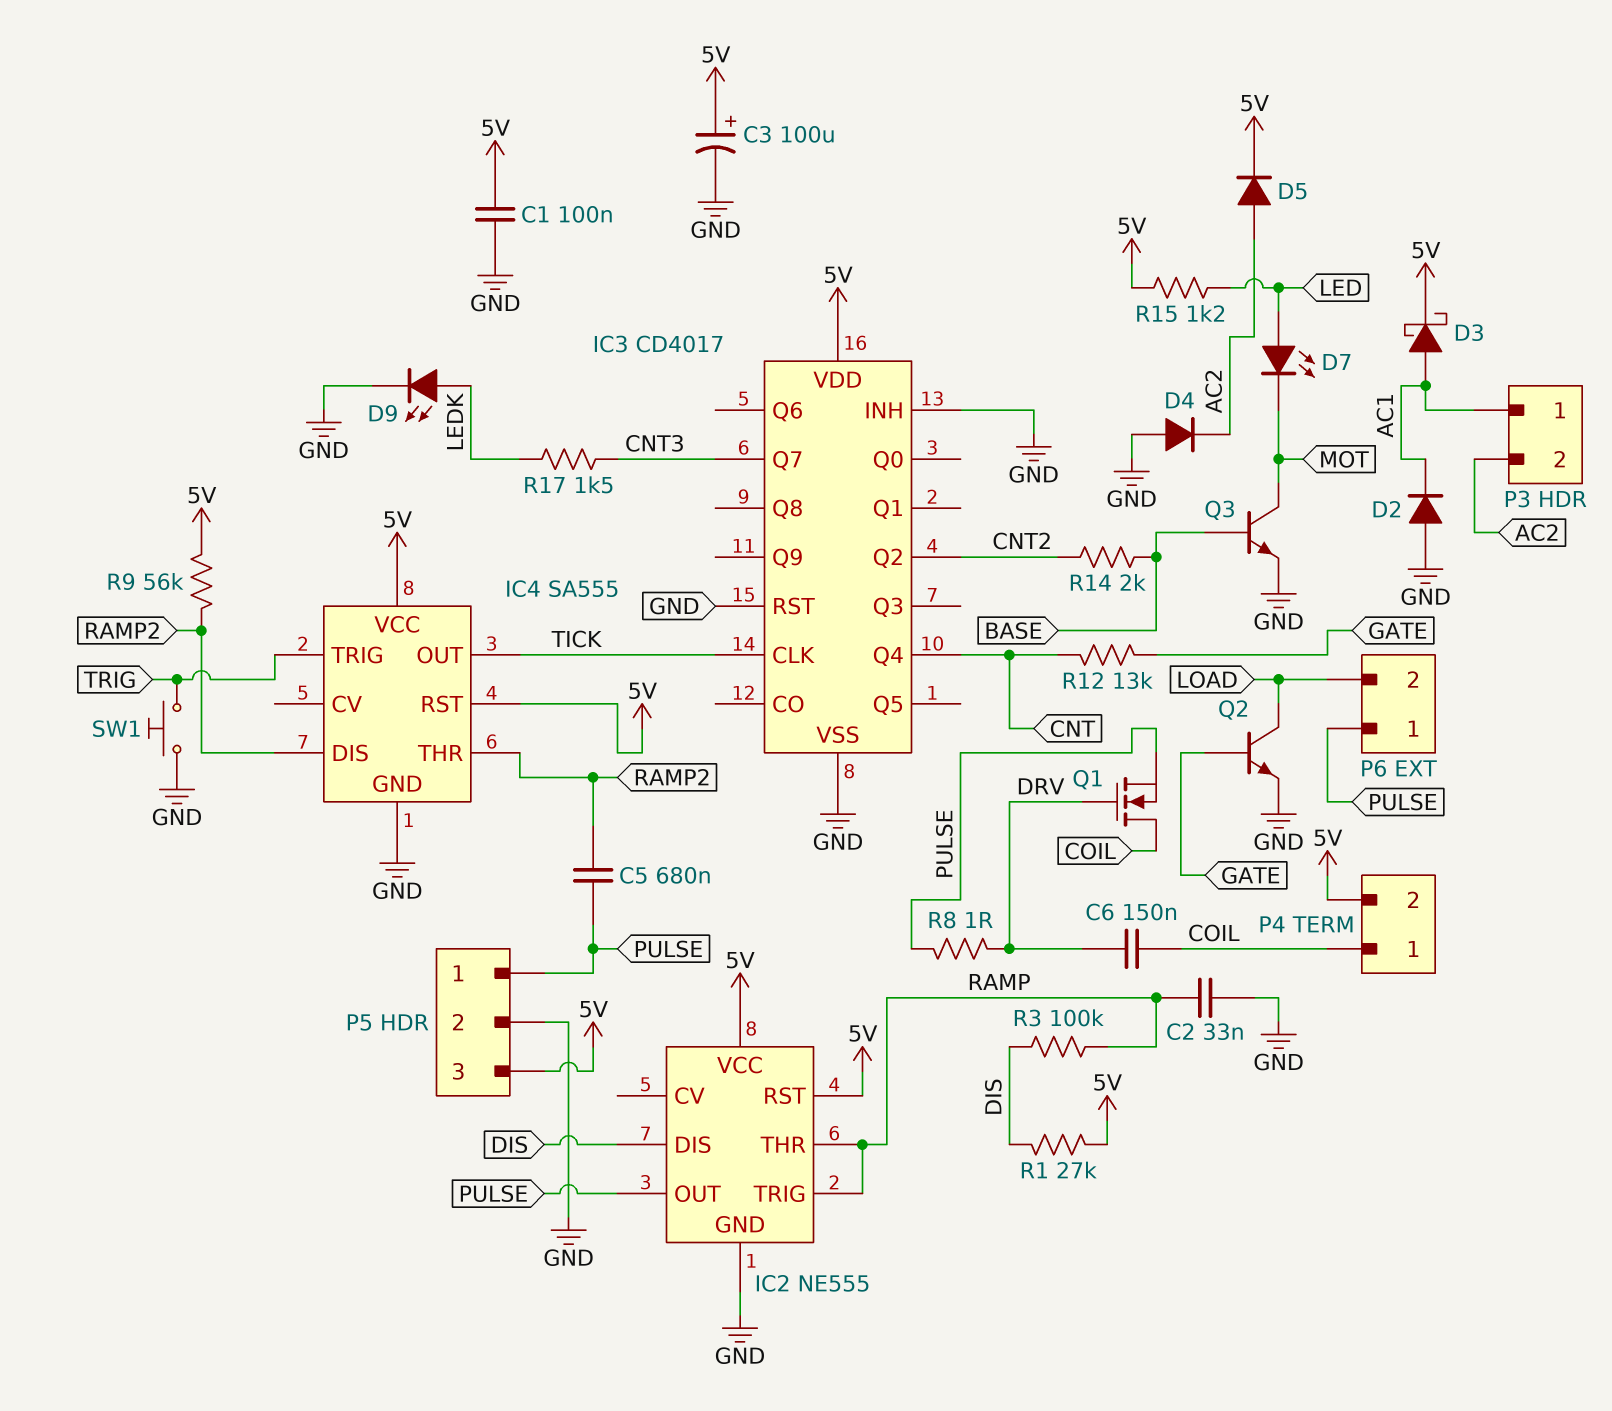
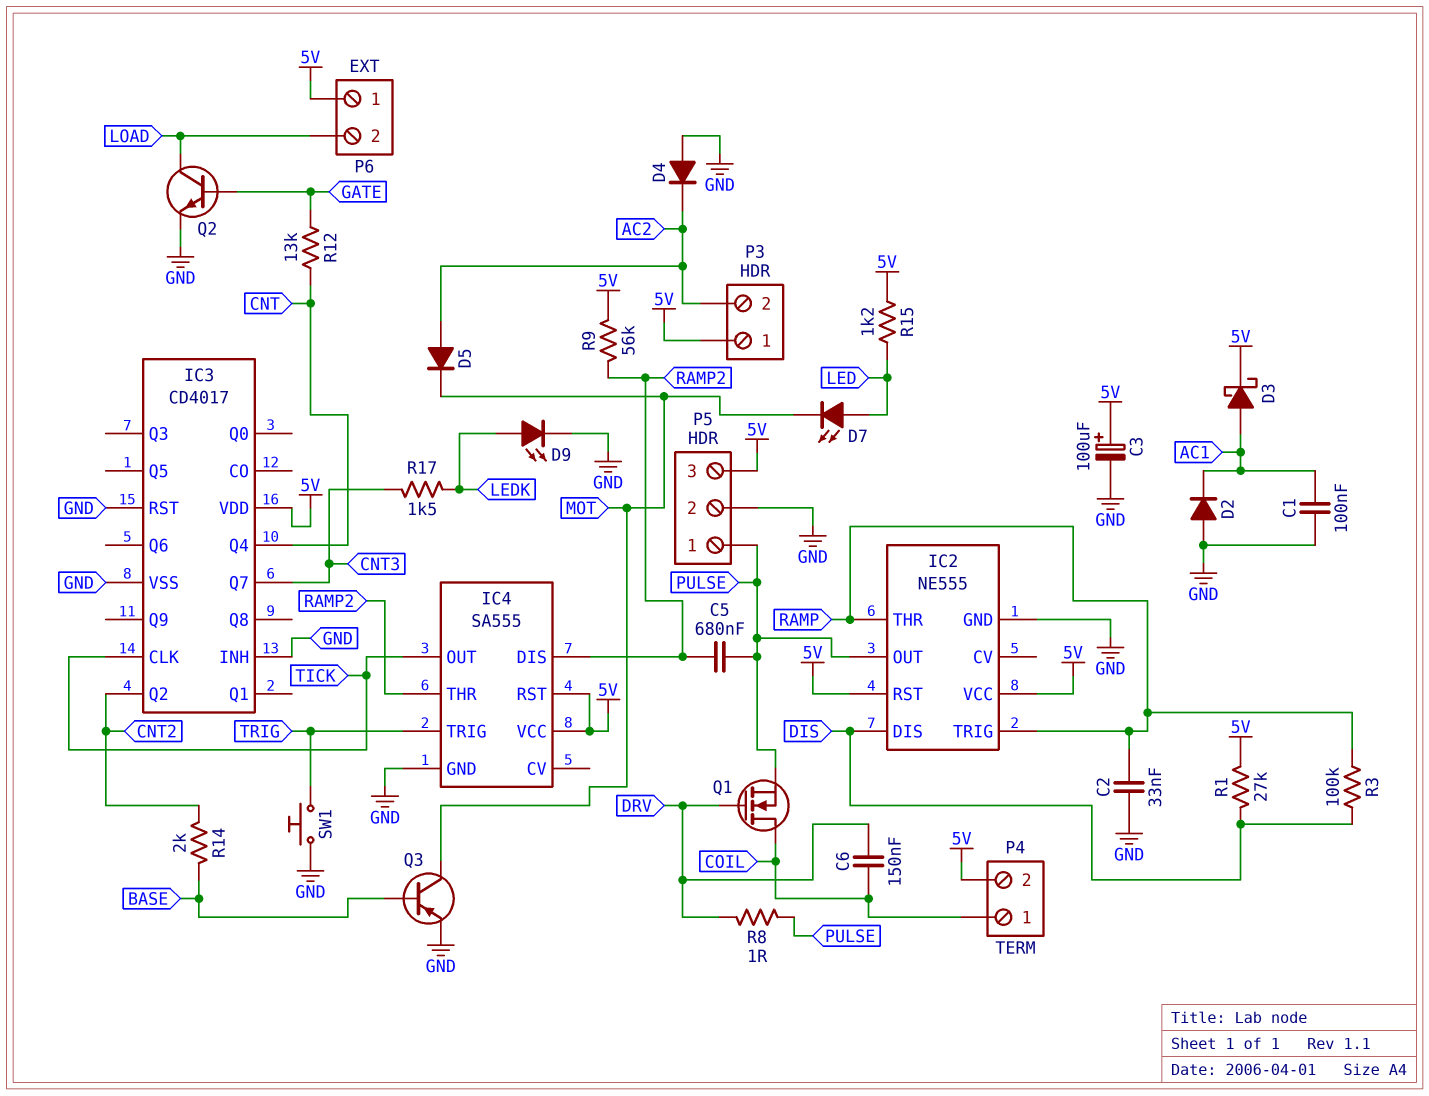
C1: 100nF (5V, GND) -> 100nF (AC1, GND)
D5: diode (A AC2, K 5V) -> diode (A AC2, K MOT)
P3 pin 1: AC1 -> 5V
P6 pin 1: PULSE -> 5V
Q3: NPN (B BASE, C MOT, E GND) -> PNP (B BASE, C MOT, E GND)

